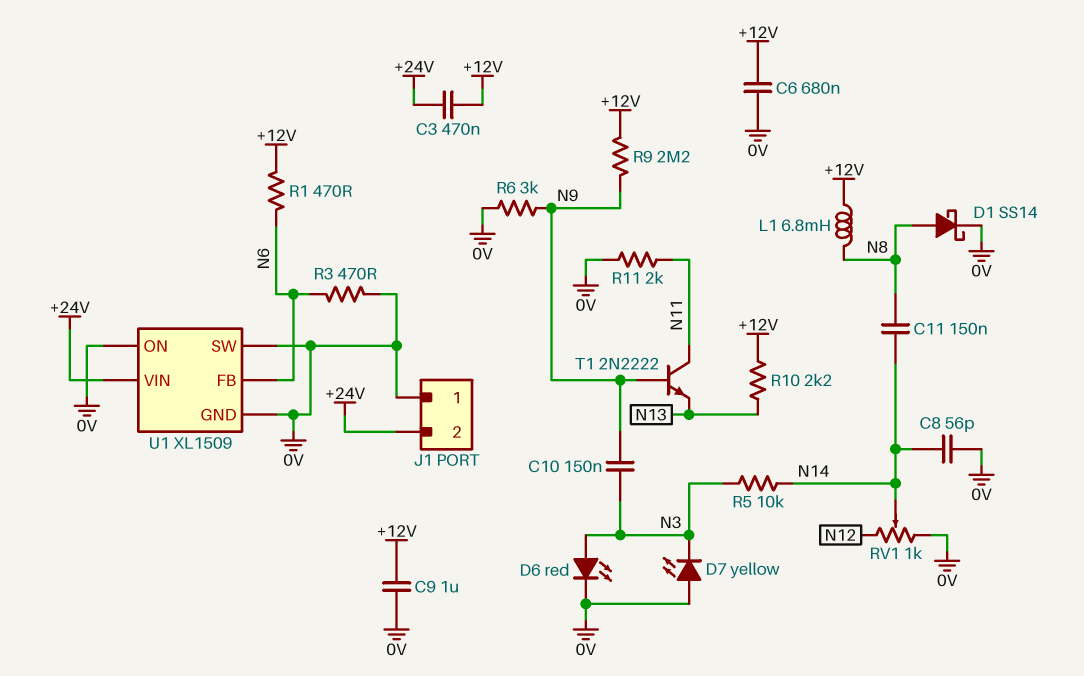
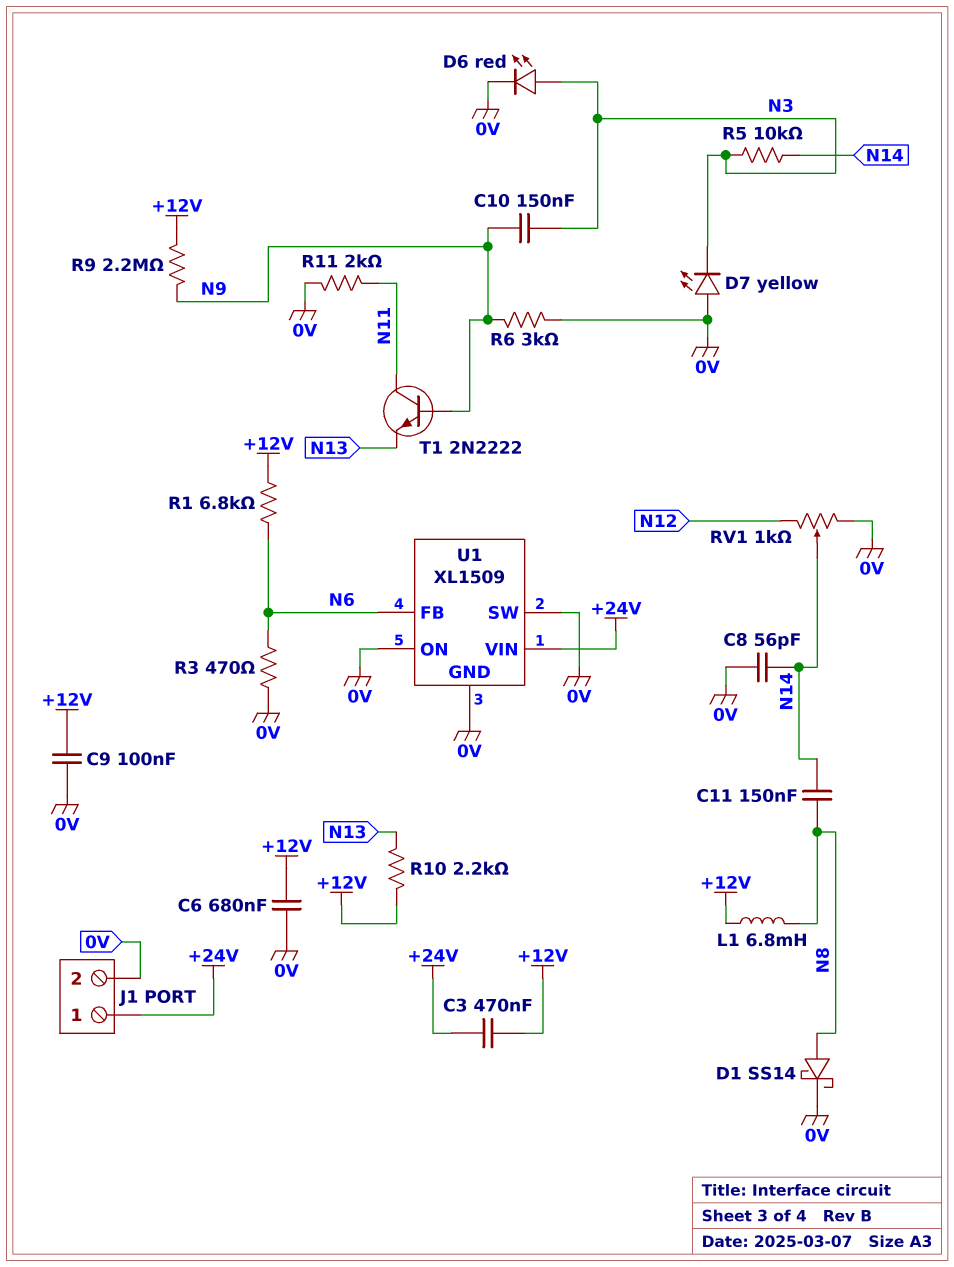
C9: 1uF (+12V, 0V) -> 100nF (+12V, 0V)
J1 pin 1: 0V -> +24V
J1 pin 2: +24V -> 0V
R1: 470 (+12V, N6) -> 6.8k (+12V, N6)

